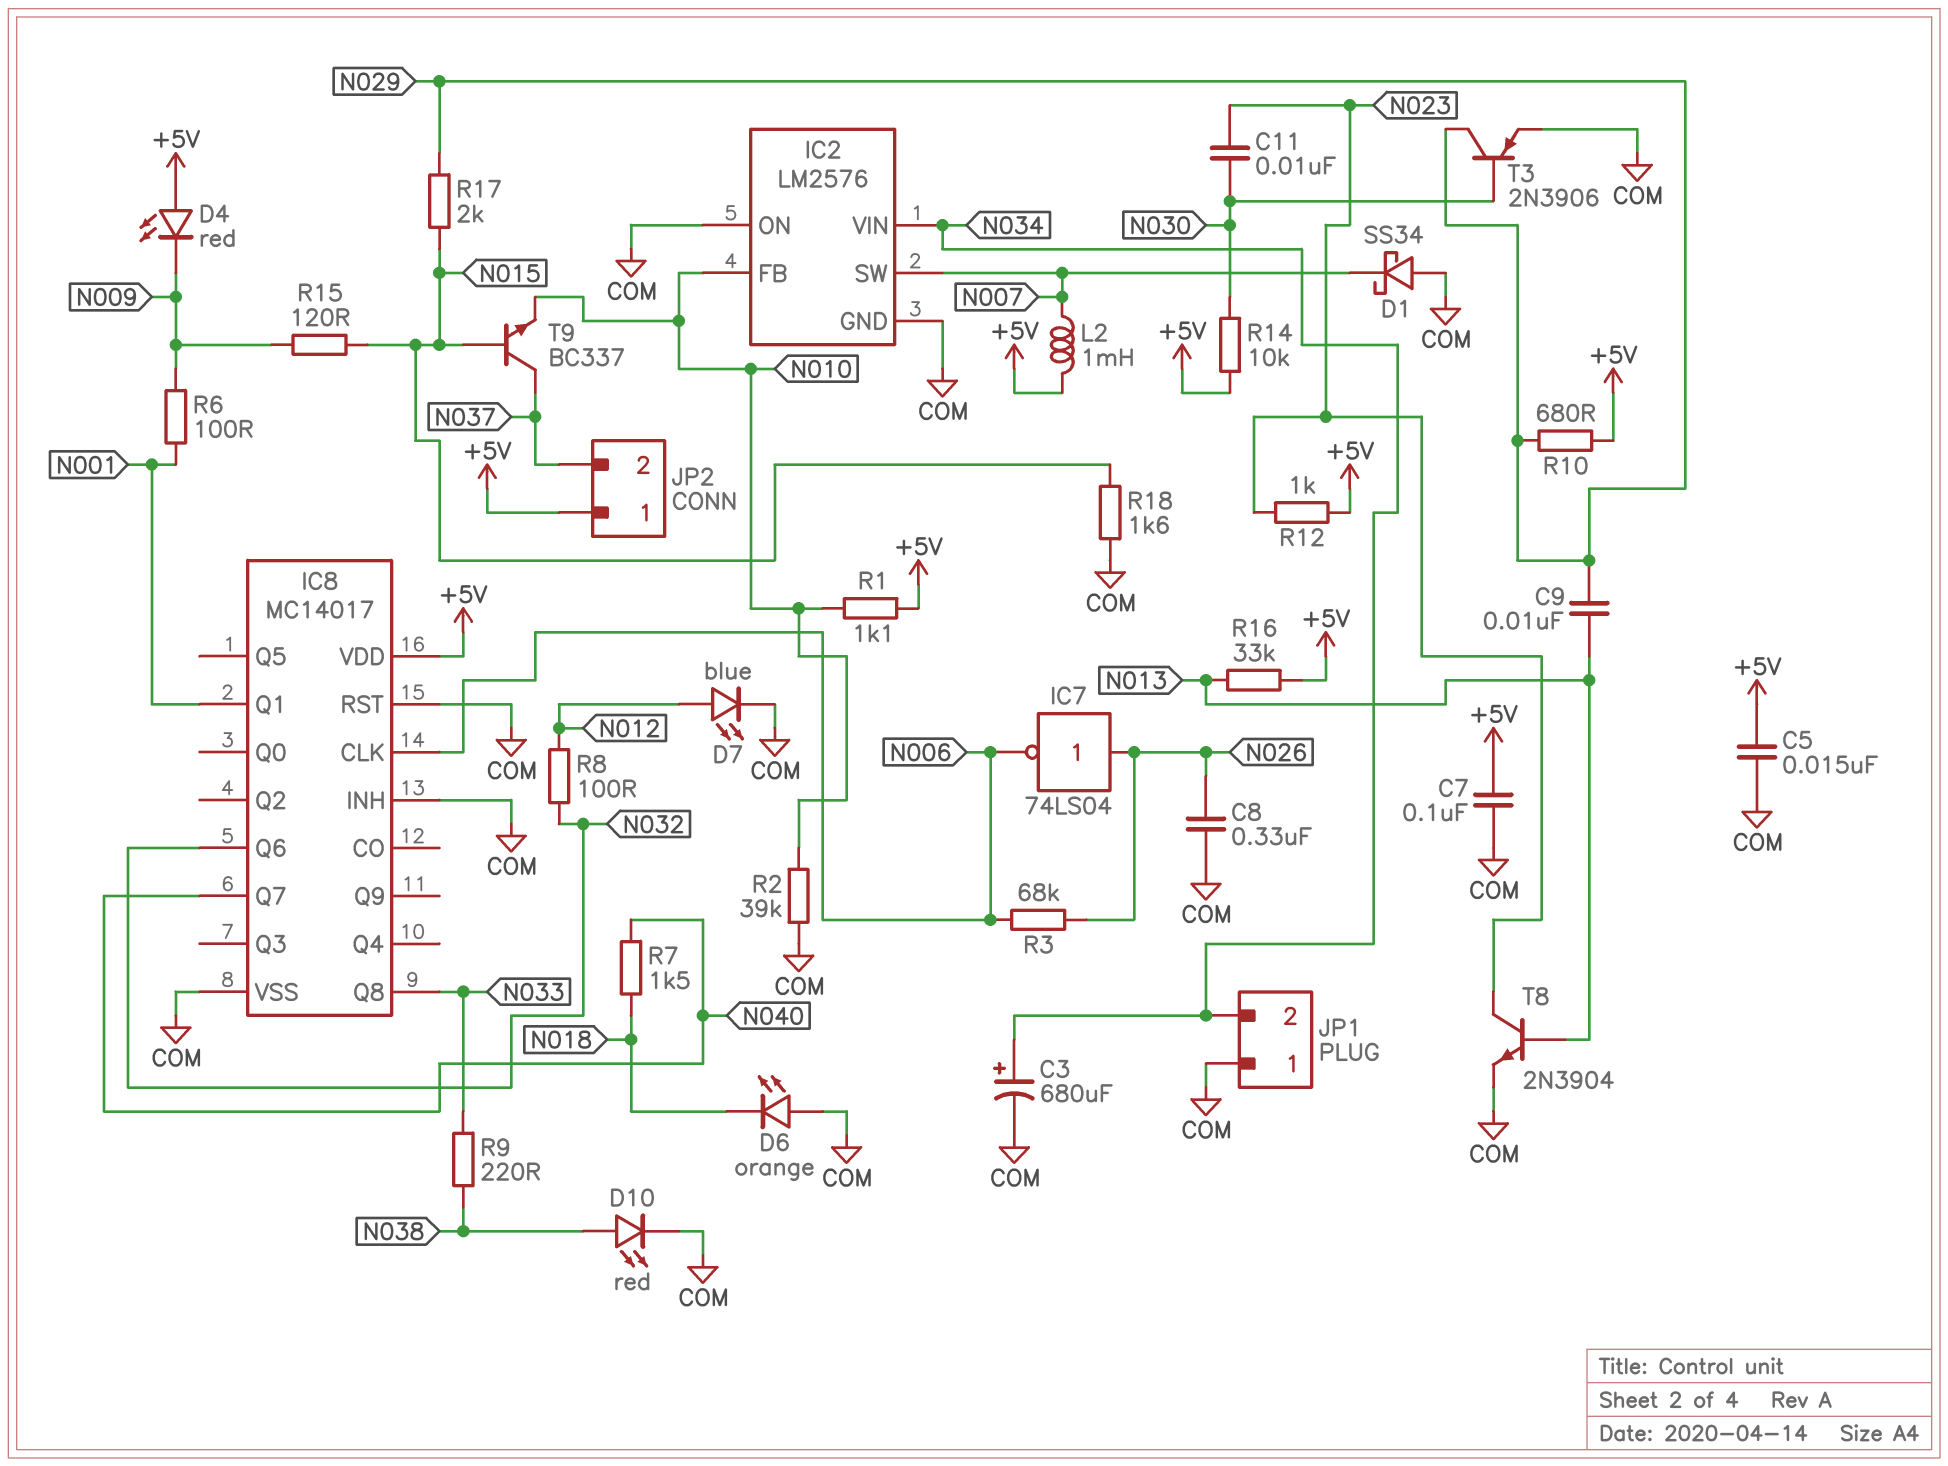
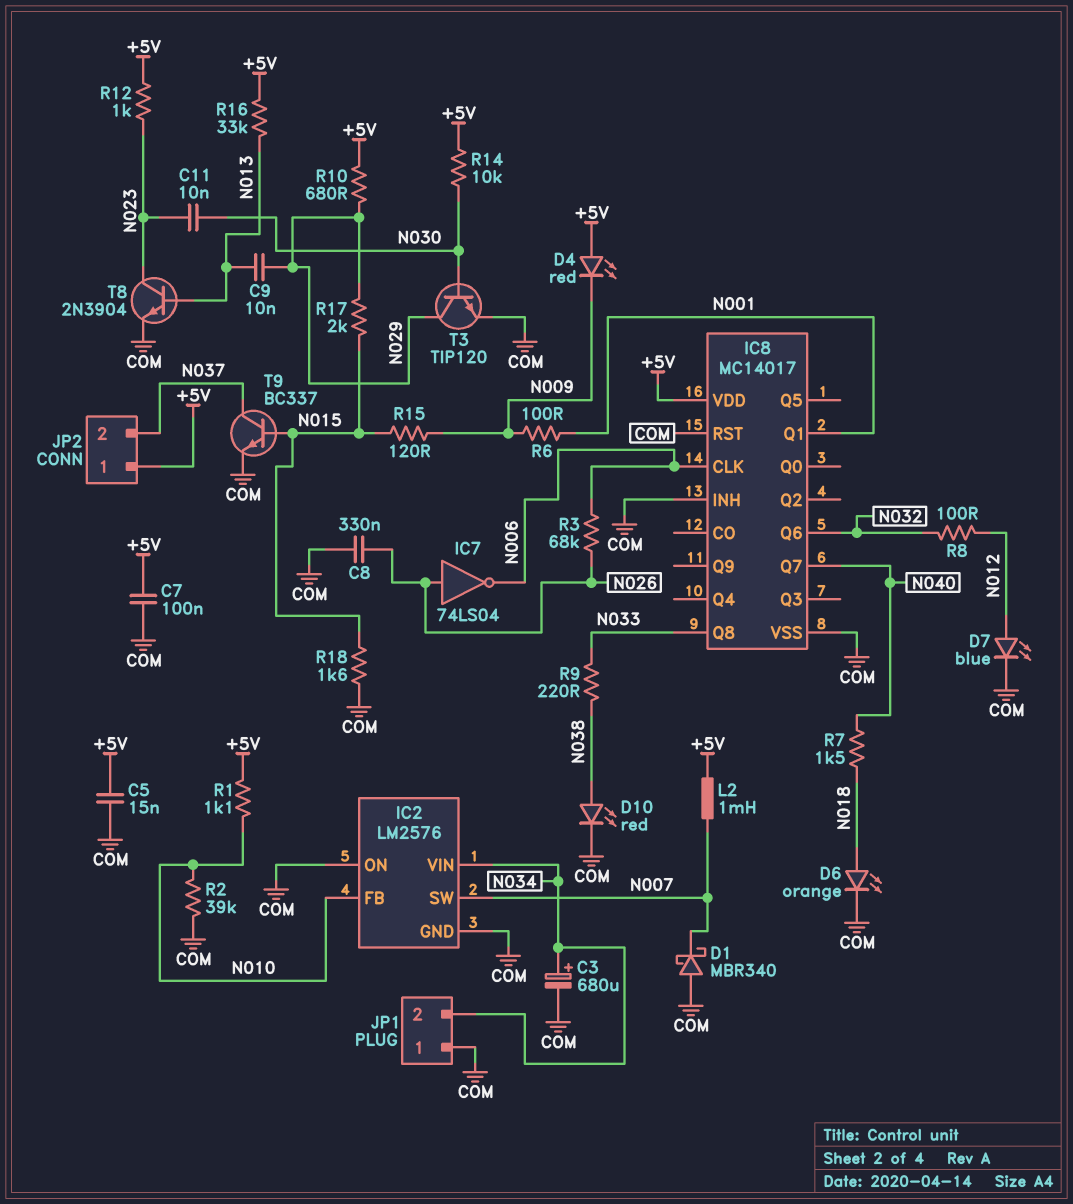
D1: schottky SS34 (A COM, K N007) -> schottky MBR340 (A COM, K N007)
D6: LED orange (A COM, K N018) -> LED orange (A N018, K COM)
T3: PNP 2N3906 (B N030, C N029, E COM) -> NPN TIP120 (B N030, C N029, E COM)
T9: NPN BC337 (B N015, C N037, E N010) -> NPN BC337 (B N015, C N037, E COM)

